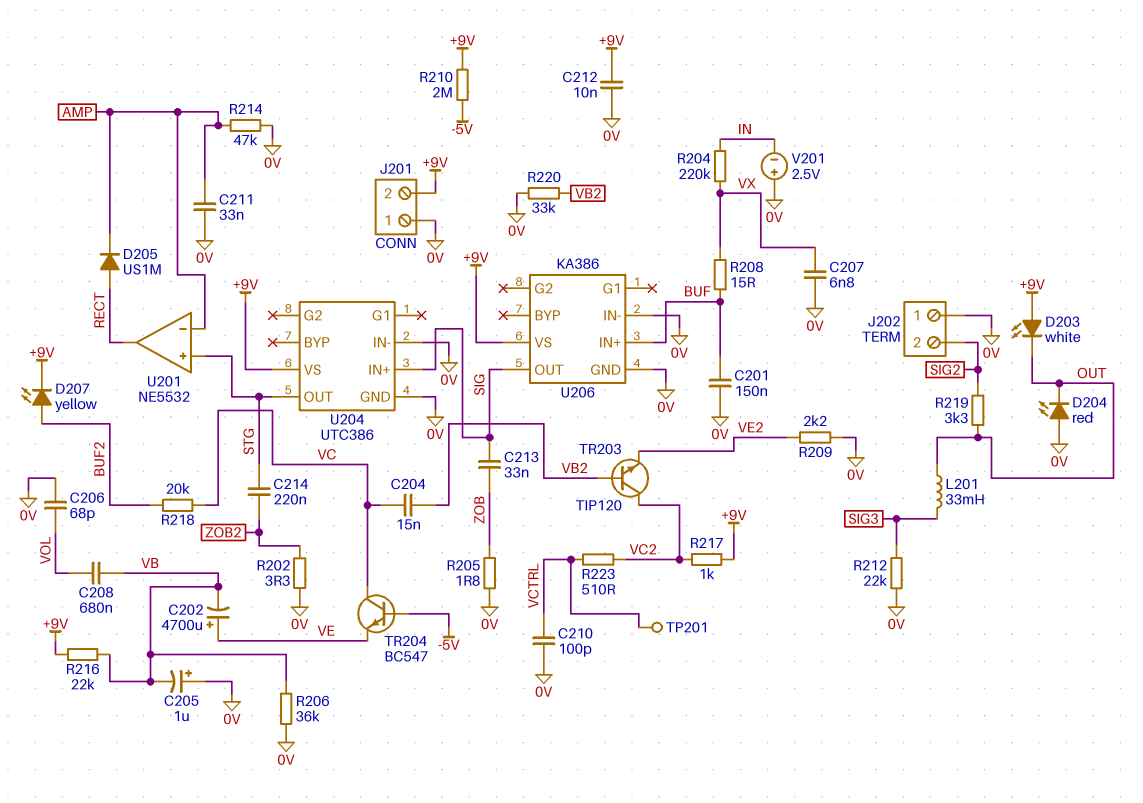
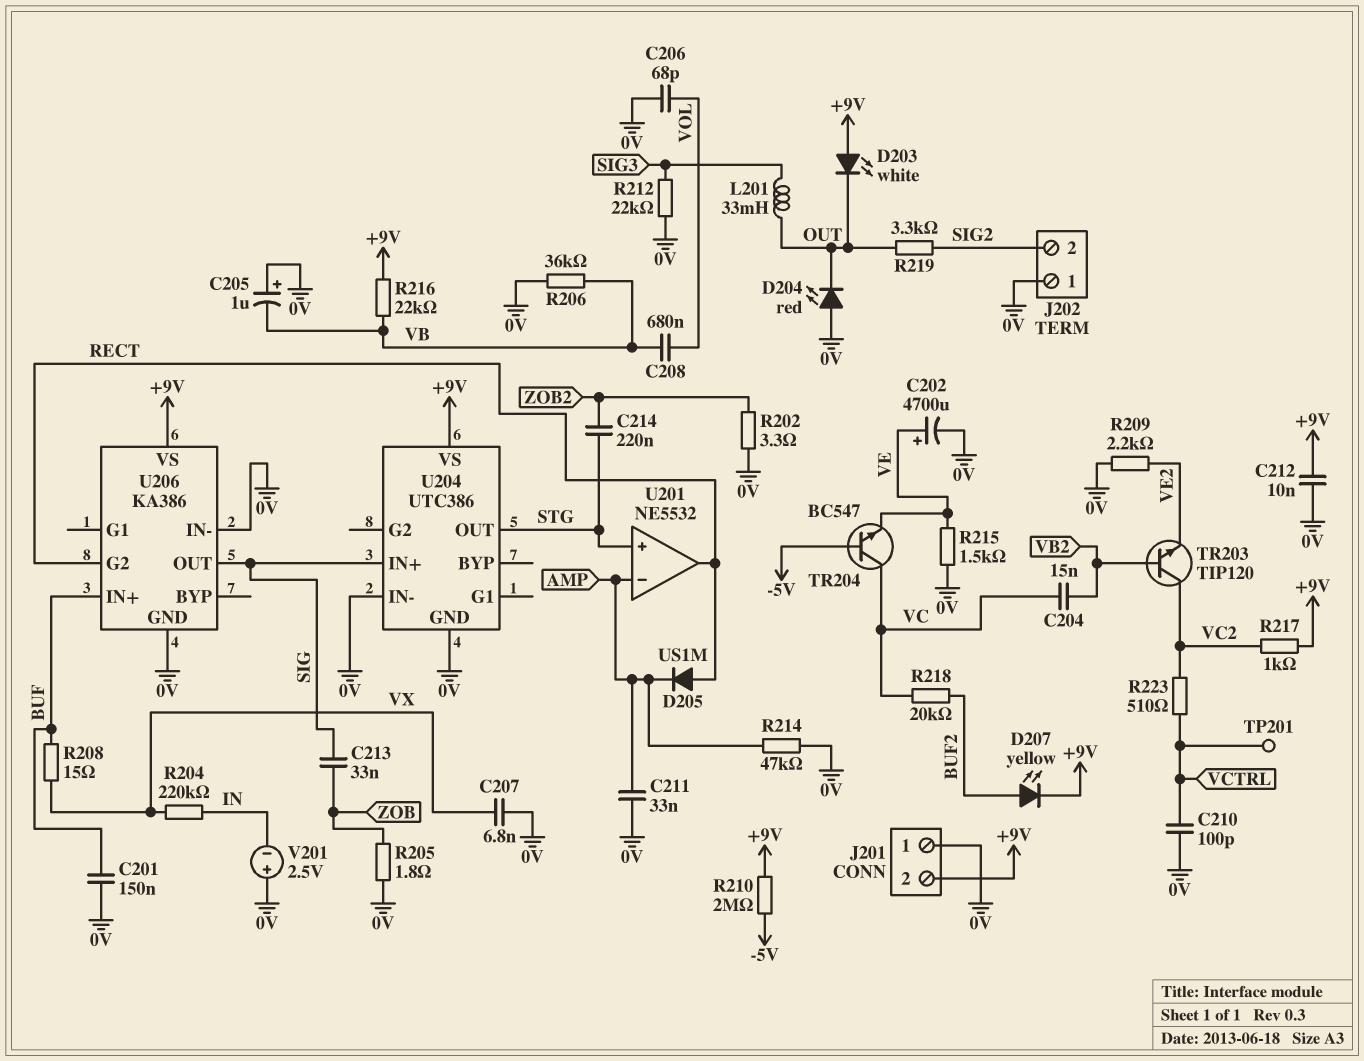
C202: 4700uF (plus VE, minus VB) -> 4700uF (plus VE, minus 0V)
R215: none -> 1.5k (0V, VE)
R220: 33k (0V, VB2) -> none
U206 pin G2: none -> RECT

